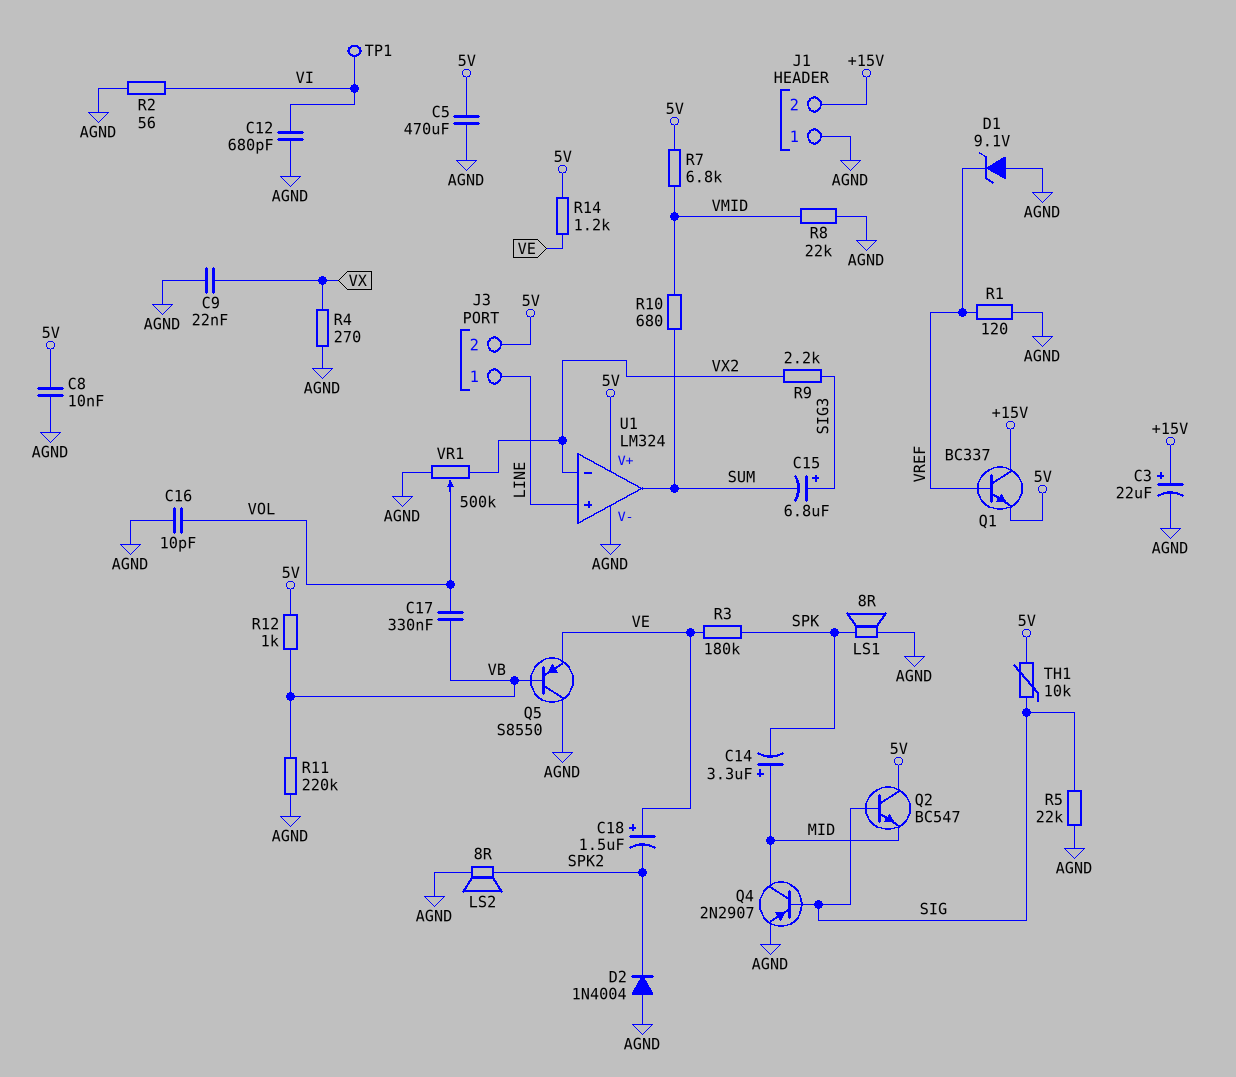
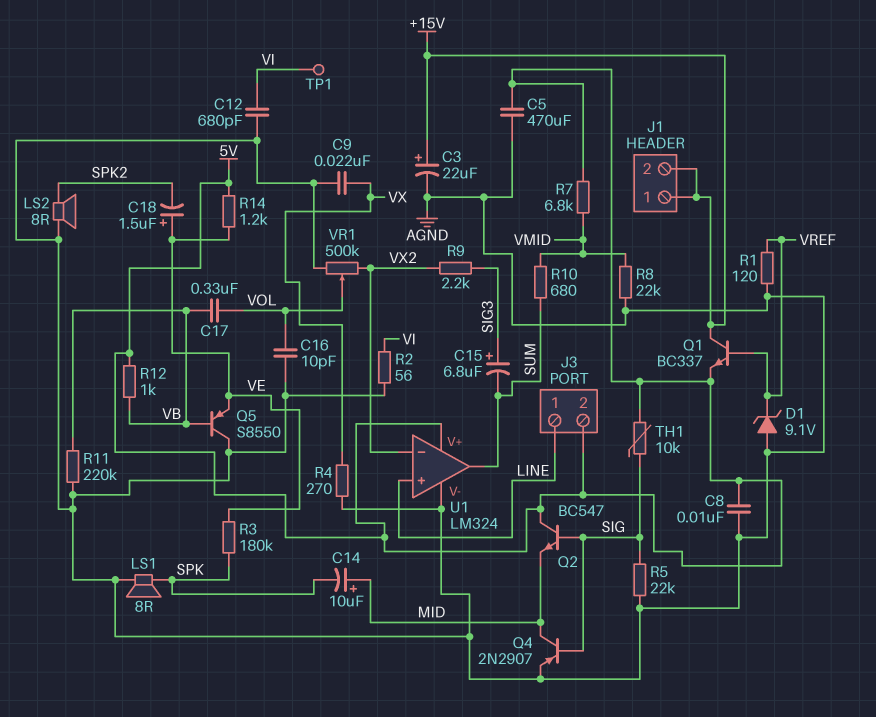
C14: 3.3uF (plus MID, minus SPK) -> 10uF (plus MID, minus SPK)
D2: diode 1N4004 (A AGND, K SPK2) -> none
J1 pin 1: AGND -> +15V

